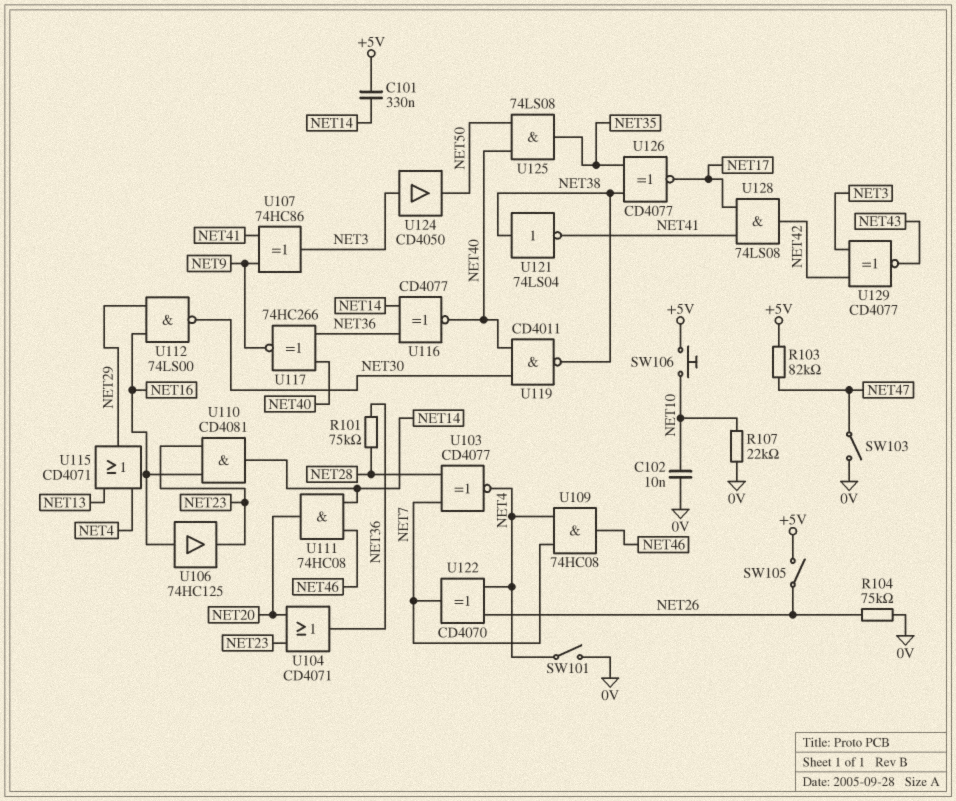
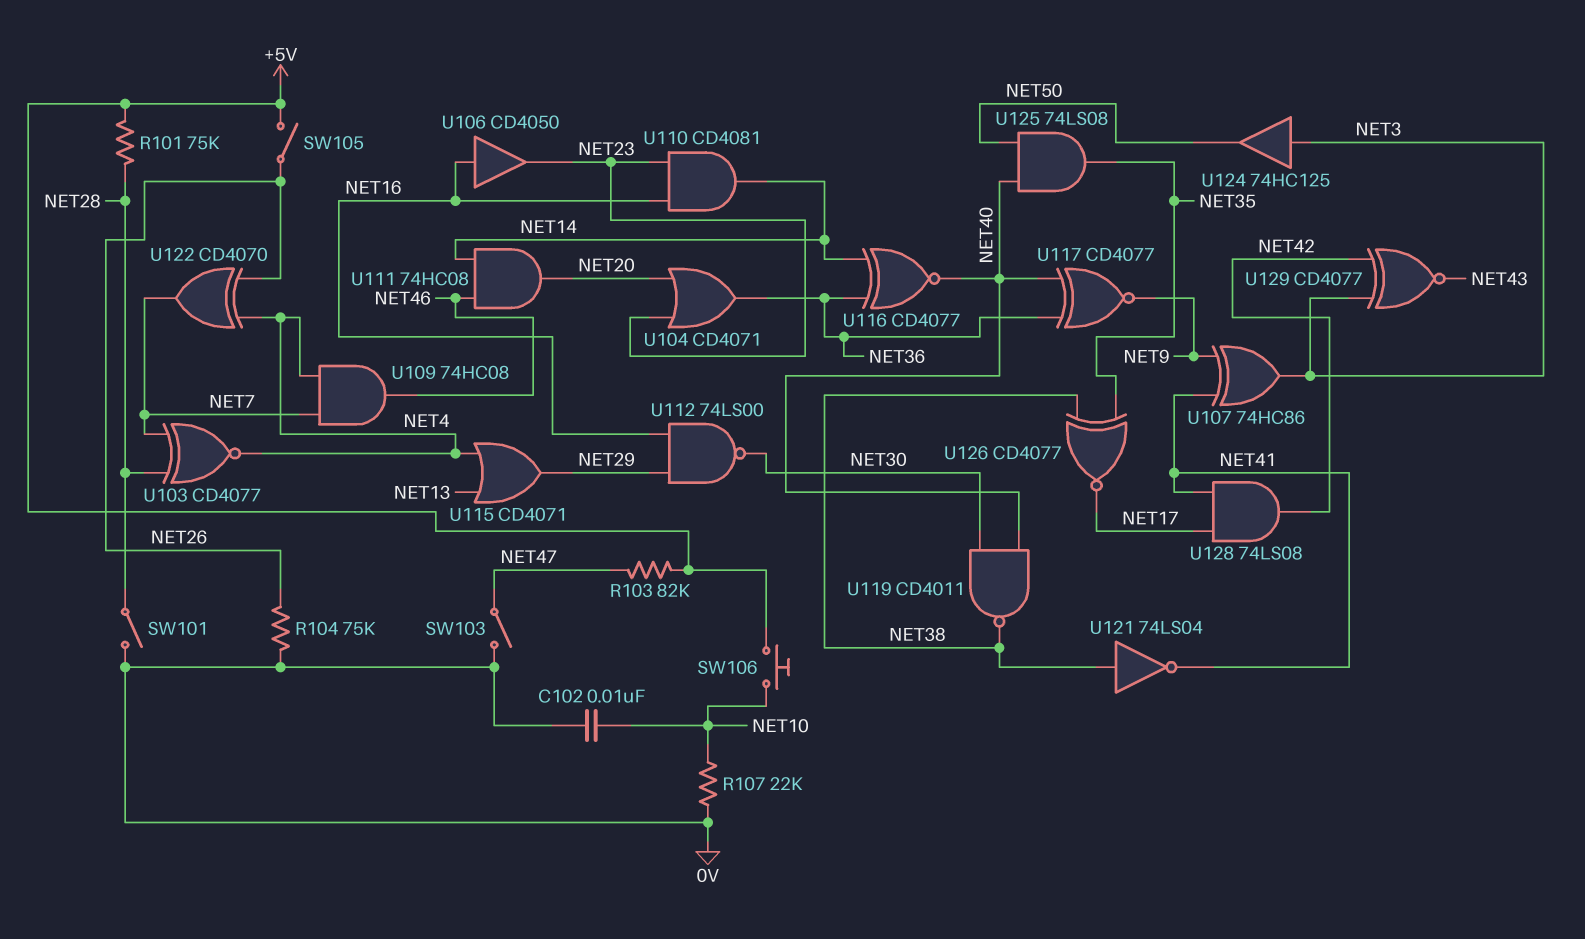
C101: 330nF (+5V, NET14) -> none
R101: 75k (NET28, NET36) -> 75k (+5V, NET28)
SW101: switch (0V, NET4) -> switch (0V, NET28)
U106: buffer 74HC125 (in NET16, out NET23) -> buffer CD4050 (in NET16, out NET23)
U117: XNOR 74HC266 (in NET36, in NET40, out NET9) -> XNOR CD4077 (in NET36, in NET40, out NET9)
U124: buffer CD4050 (in NET3, out NET50) -> buffer 74HC125 (in NET3, out NET50)

